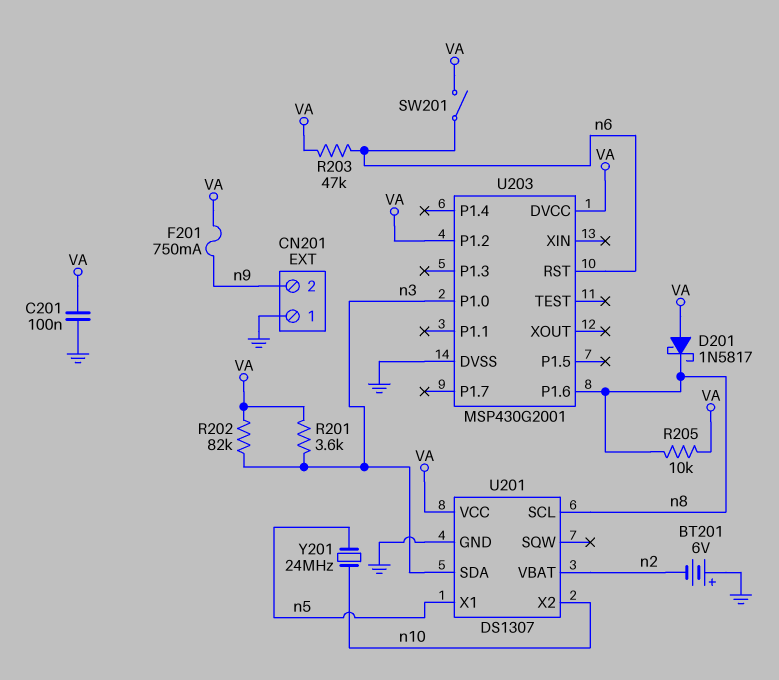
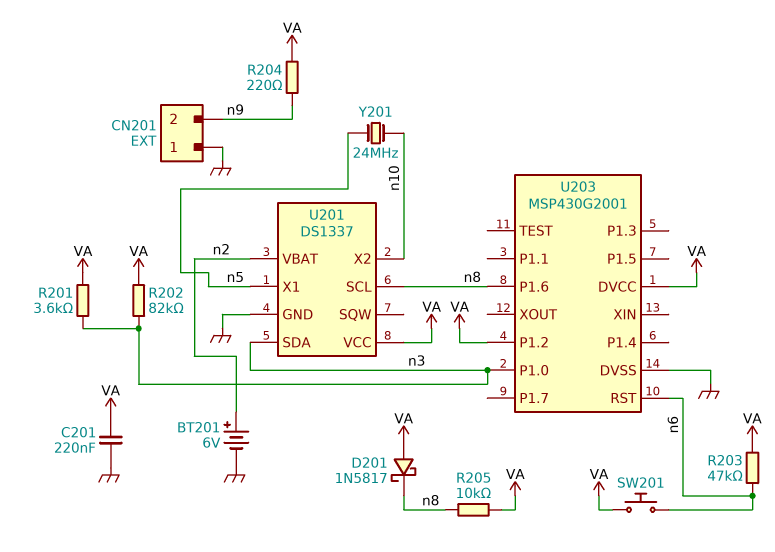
BT201: 6V (plus GND, minus n2) -> 6V (plus n2, minus GND)
C201: 100nF (GND, VA) -> 220nF (GND, VA)
F201: 750mA (VA, n9) -> none
R204: none -> 220 (VA, n9)
SW201: switch (VA, n6) -> button (VA, n6)
U201: DS1307 -> DS1337

